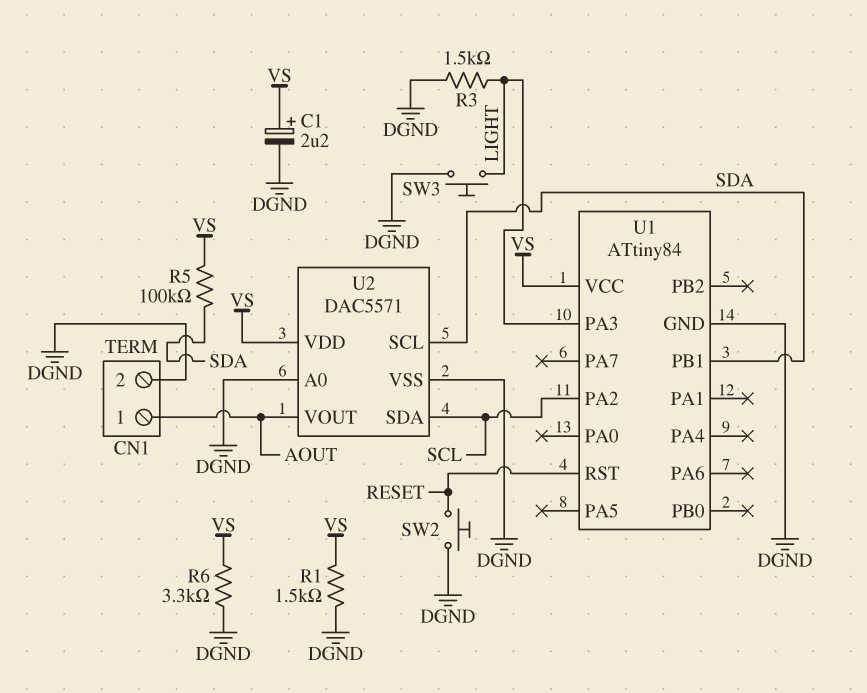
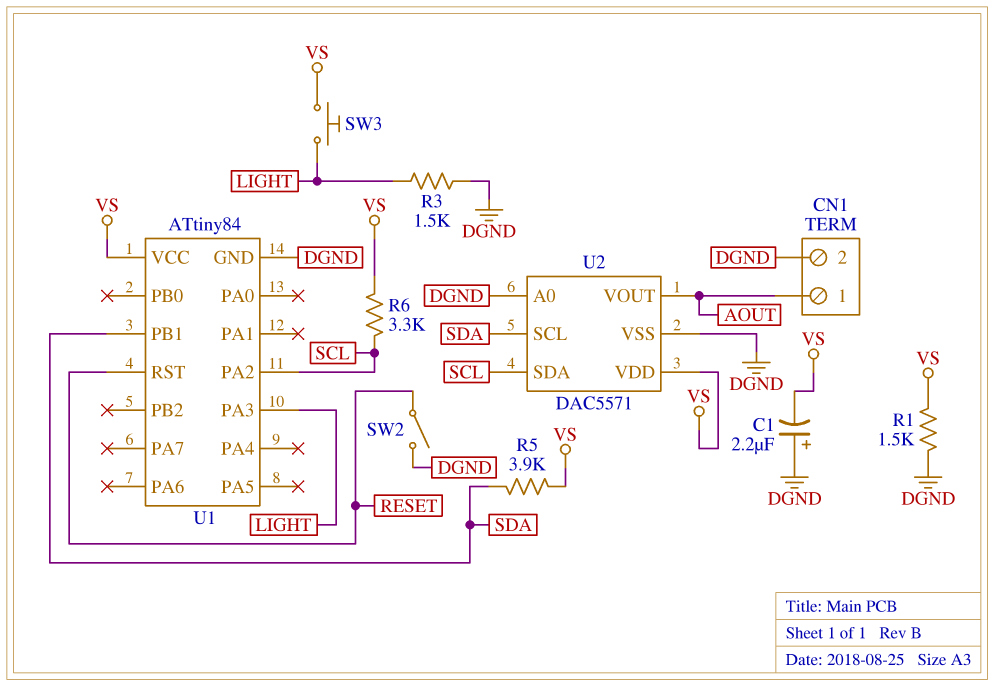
C1: 2.2uF (plus VS, minus DGND) -> 2.2uF (plus DGND, minus VS)
R5: 100k (SDA, VS) -> 3.9k (SDA, VS)
R6: 3.3k (DGND, VS) -> 3.3k (SCL, VS)
SW2: button (DGND, RESET) -> switch (DGND, RESET)
SW3: button (DGND, LIGHT) -> button (LIGHT, VS)

